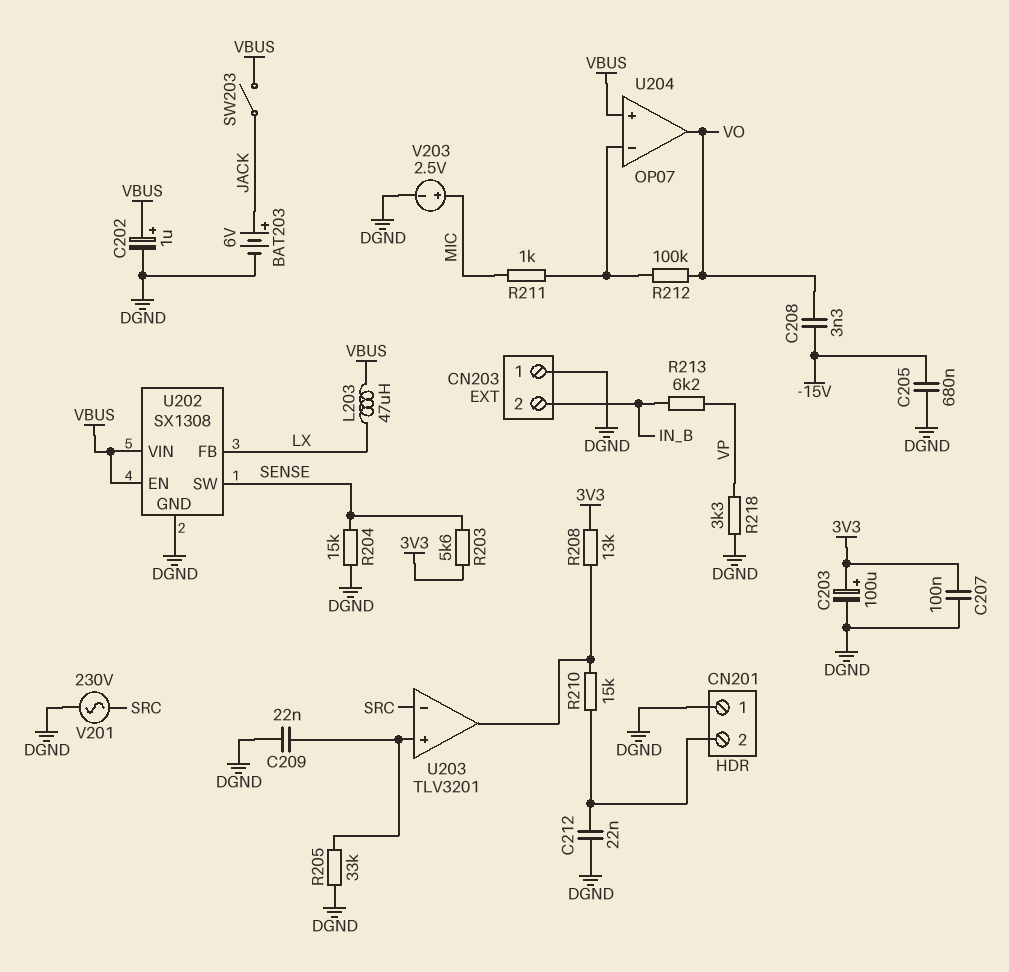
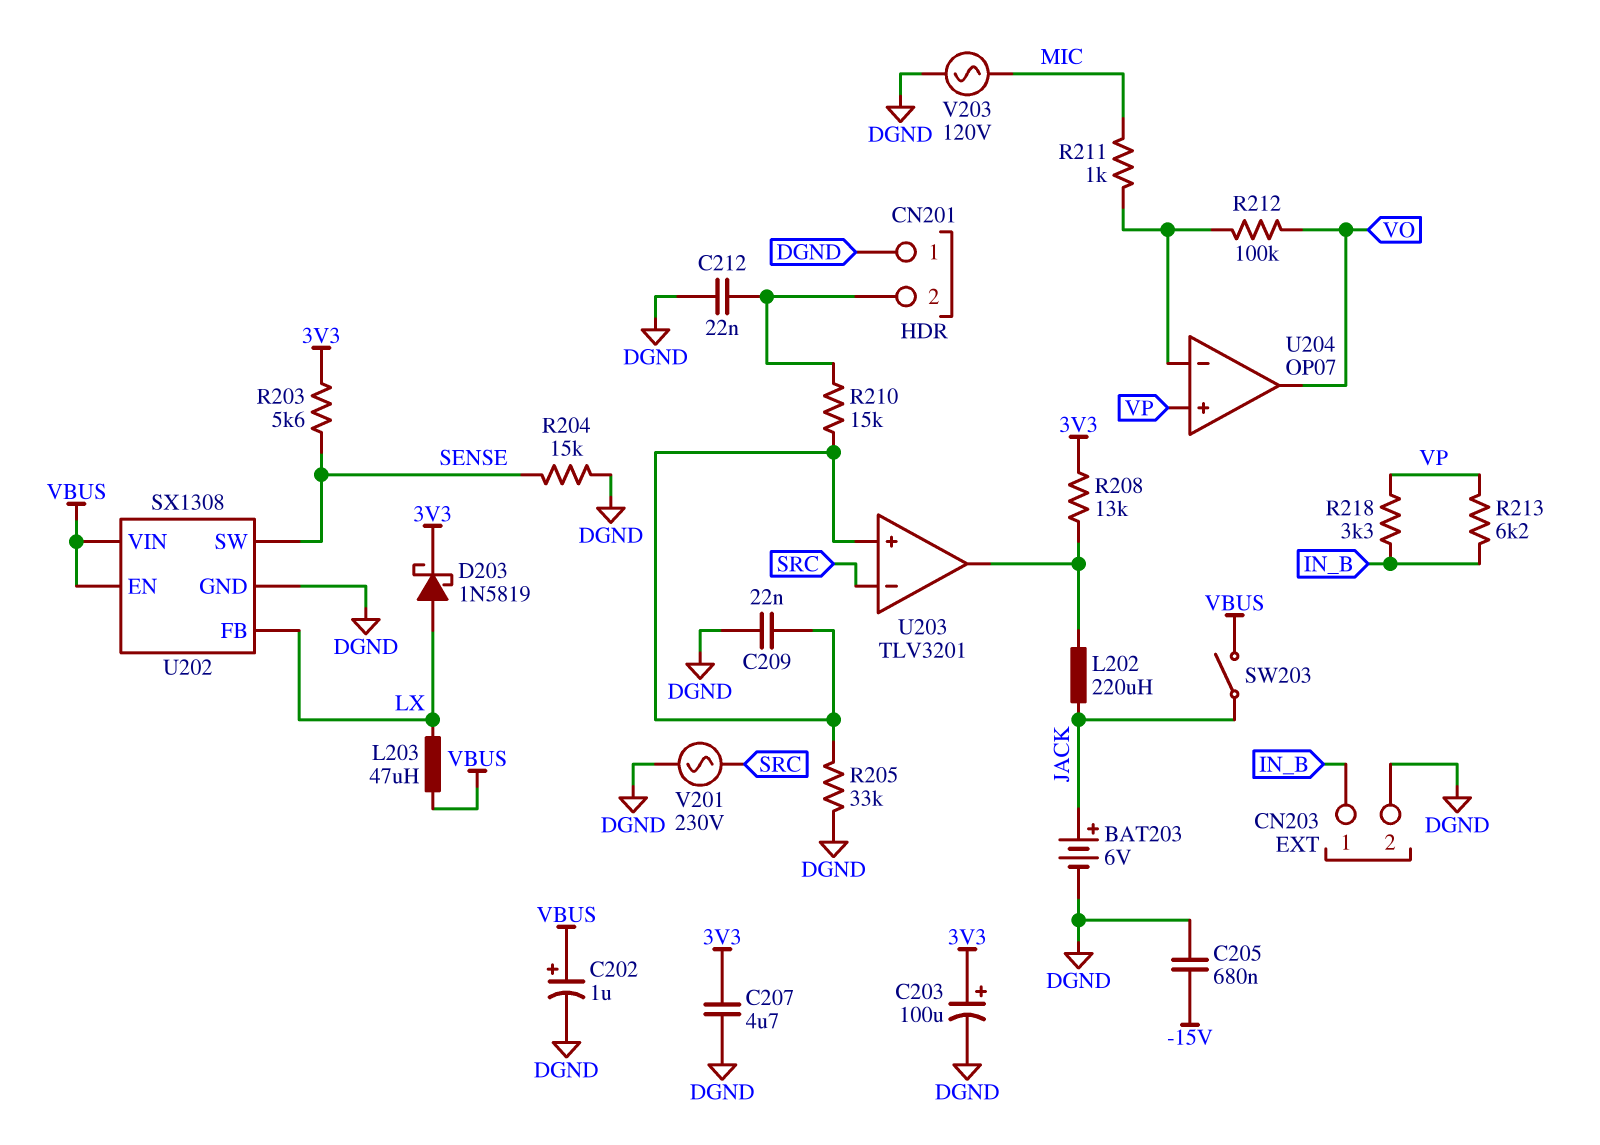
C207: 100nF (3V3, DGND) -> 4.7uF (3V3, DGND)
C208: 3.3nF (-15V, VO) -> none
CN203 pin 1: DGND -> IN_B
CN203 pin 2: IN_B -> DGND
D203: none -> schottky 1N5819 (A LX, K 3V3)
L202: none -> 220uH (JACK, U203/out)
R210: 15k (CN201/2, U203/out) -> 15k (CN201/2, U203/in+)
R218: 3.3k (DGND, VP) -> 3.3k (IN_B, VP)
U204 pin in+: VBUS -> VP
V203: 2.5V (plus MIC, minus DGND) -> AC 120V (DGND, MIC)

